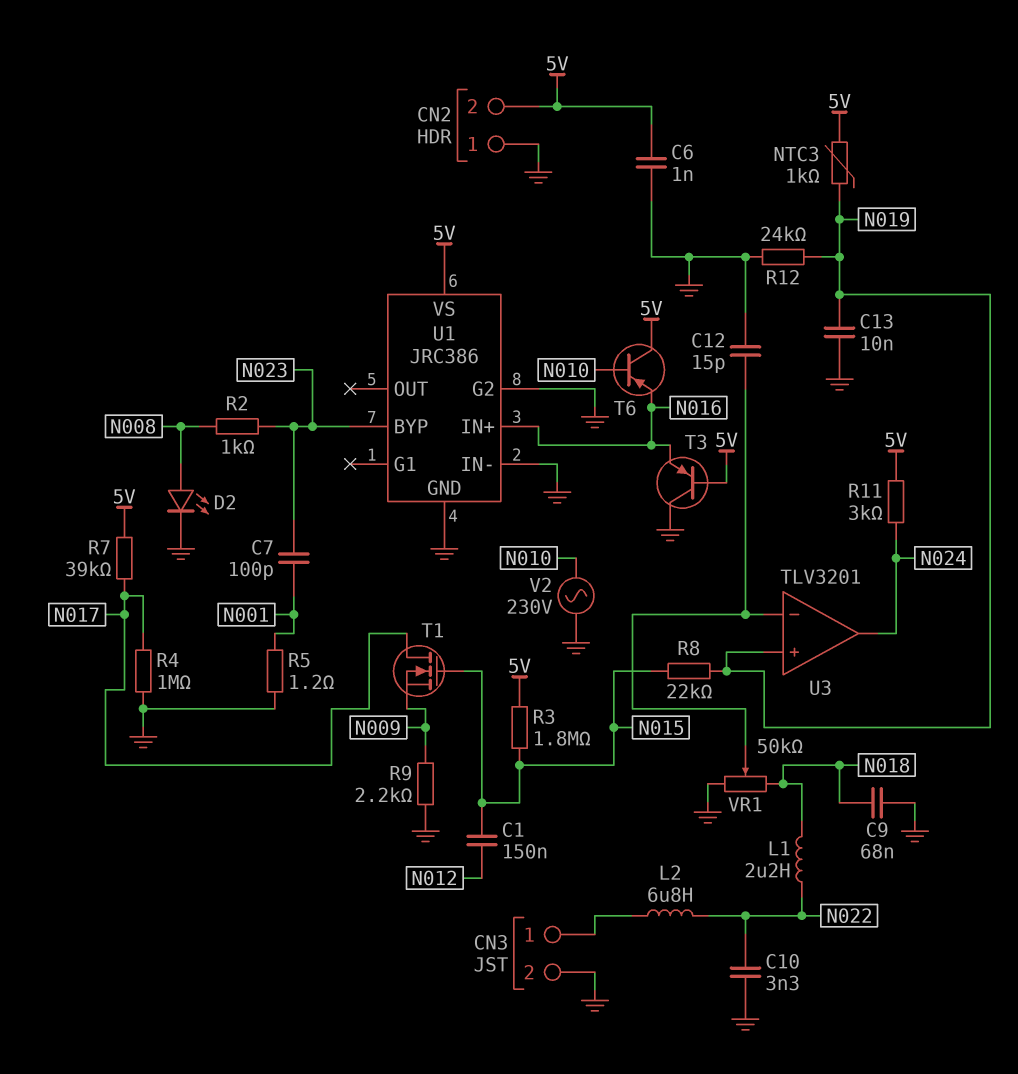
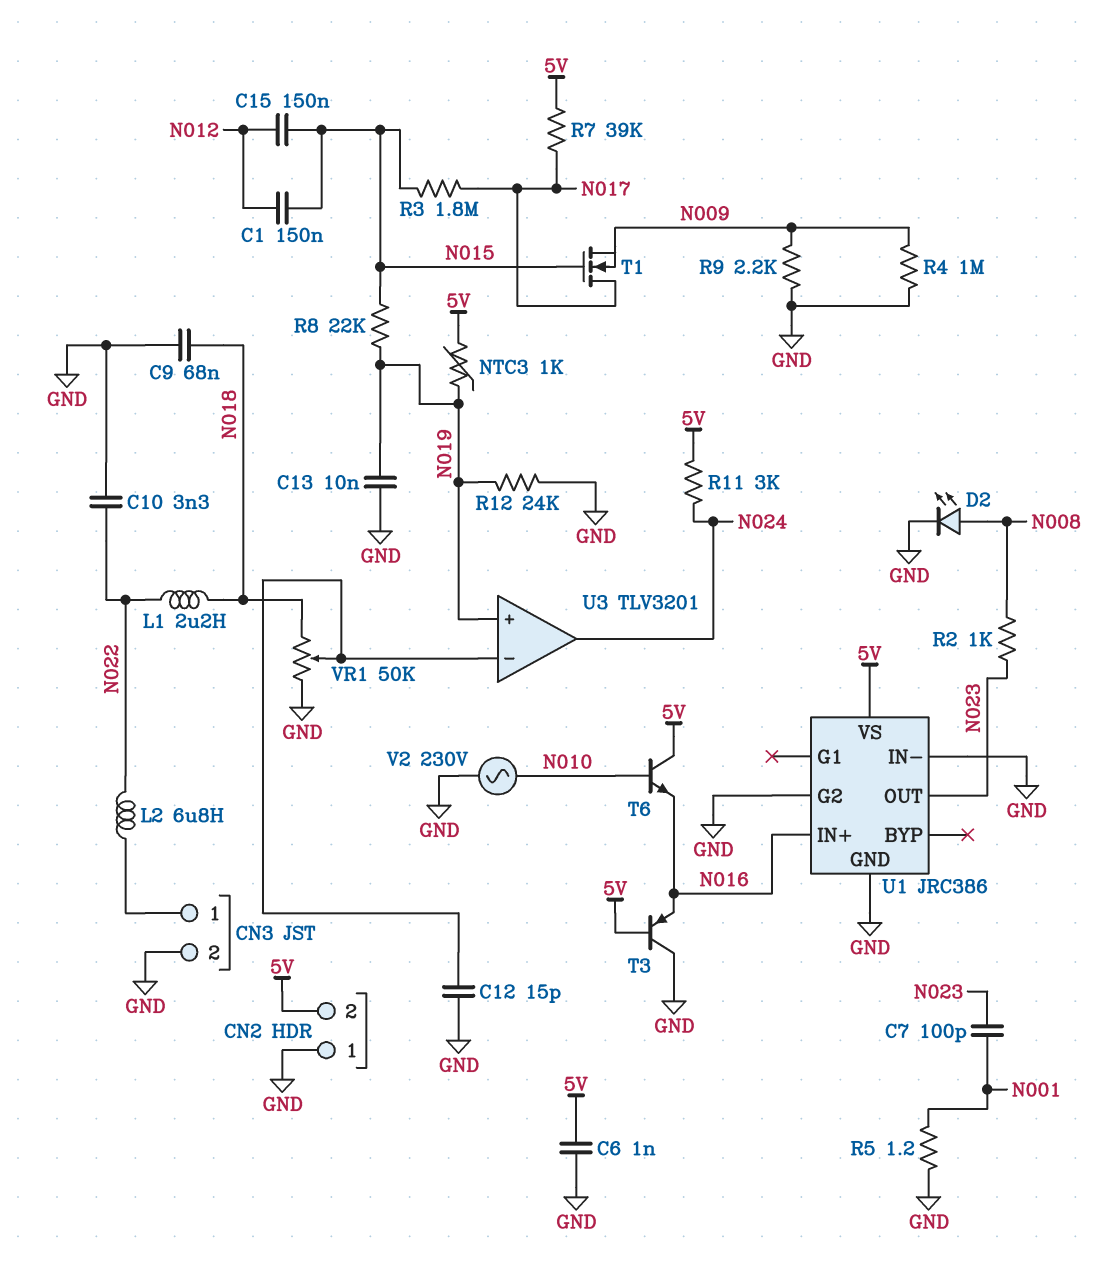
C15: none -> 150nF (N012, N015)
R3: 1.8M (5V, N015) -> 1.8M (N015, N017)
R4: 1M (GND, N017) -> 1M (GND, N009)
T6: PNP (B N010, C 5V, E N016) -> NPN (B N010, C 5V, E N016)
U1 pin BYP: N023 -> none
U1 pin OUT: none -> N023

